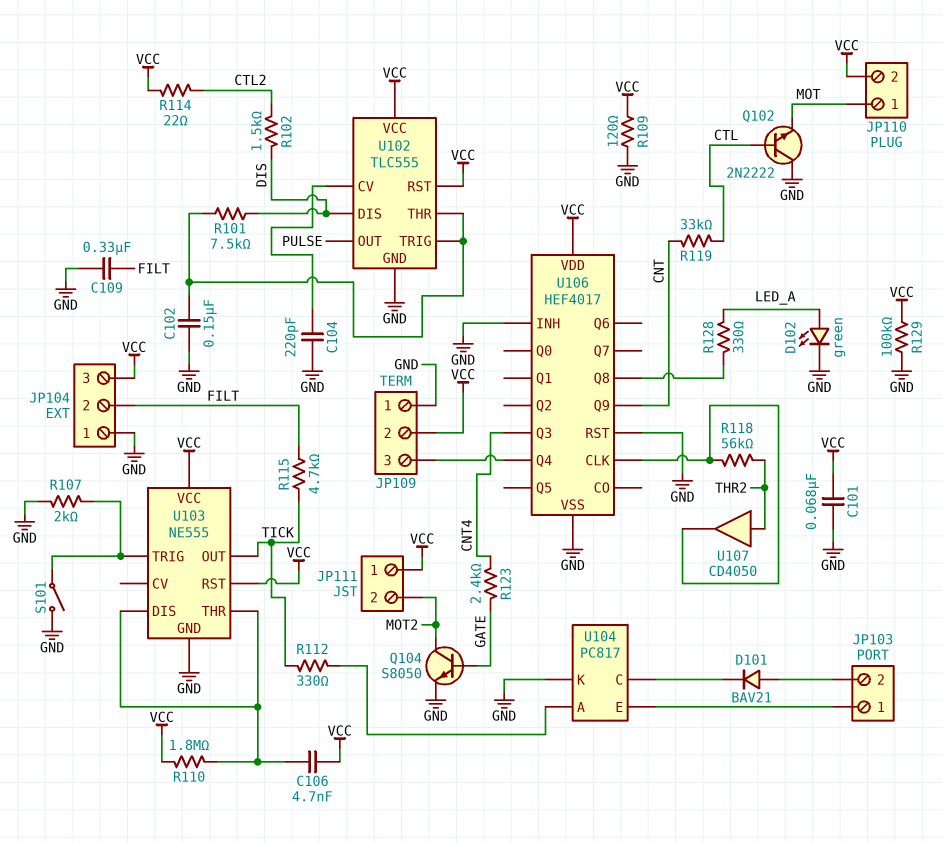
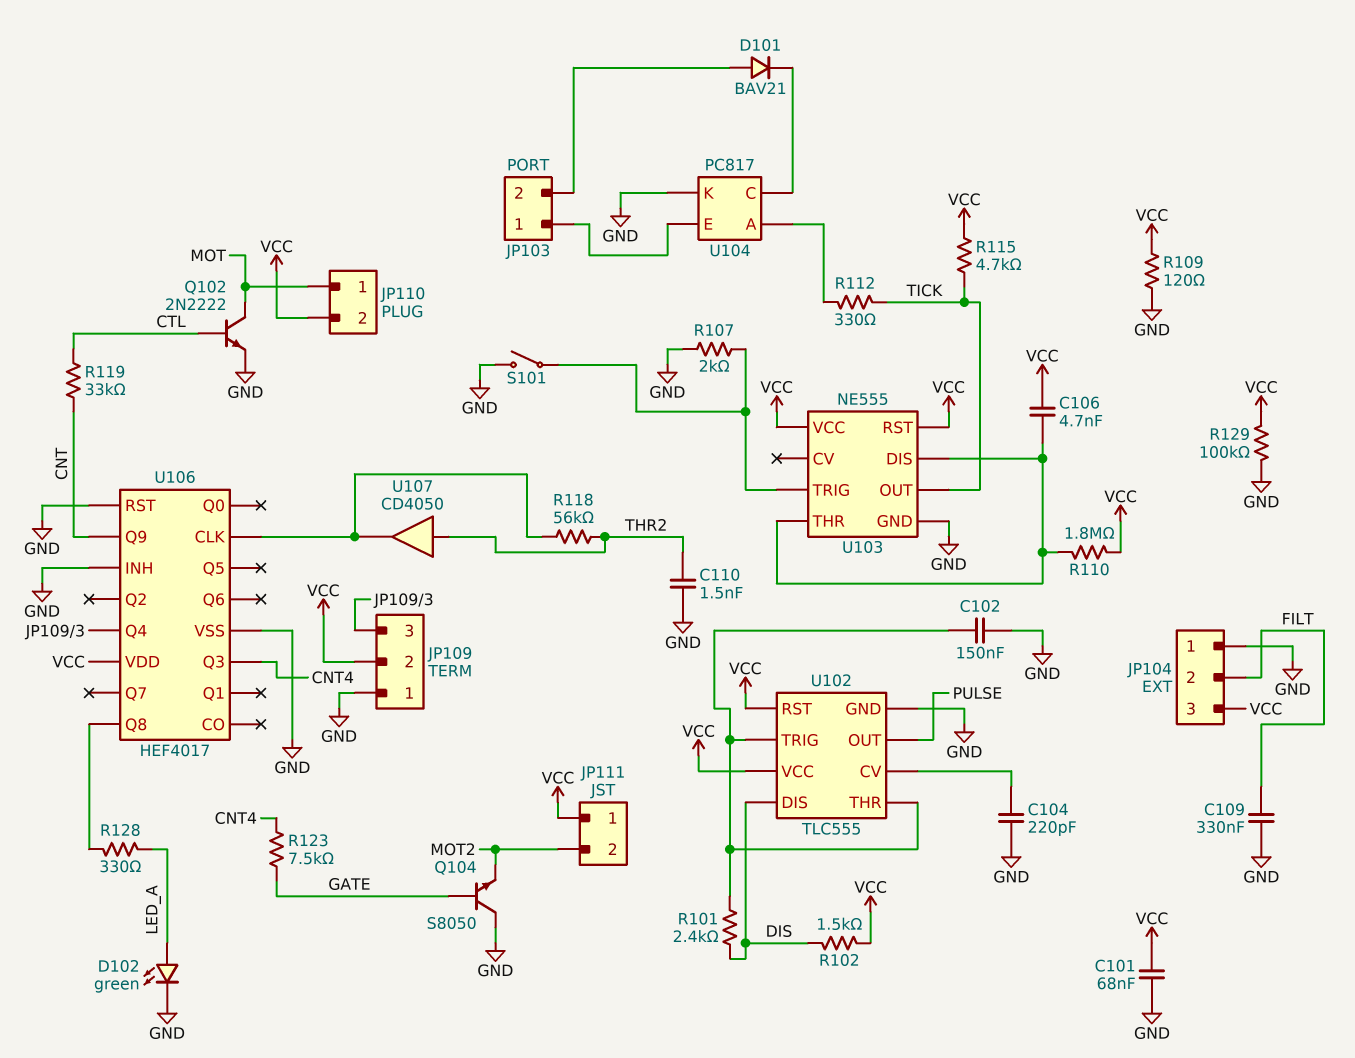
C110: none -> 1.5nF (GND, THR2)
Q102: NPN 2N2222 (B CTL, C GND, E MOT) -> NPN 2N2222 (B CTL, C MOT, E GND)
Q104: NPN S8050 (B GATE, C MOT2, E GND) -> NPN S8050 (B GATE, C GND, E MOT2)
R101: 7.5k (DIS, U102/THR) -> 2.4k (DIS, U102/THR)
R102: 1.5k (CTL2, DIS) -> 1.5k (DIS, VCC)
R114: 22 (CTL2, VCC) -> none
R115: 4.7k (FILT, TICK) -> 4.7k (TICK, VCC)
R123: 2.4k (CNT4, GATE) -> 7.5k (CNT4, GATE)

